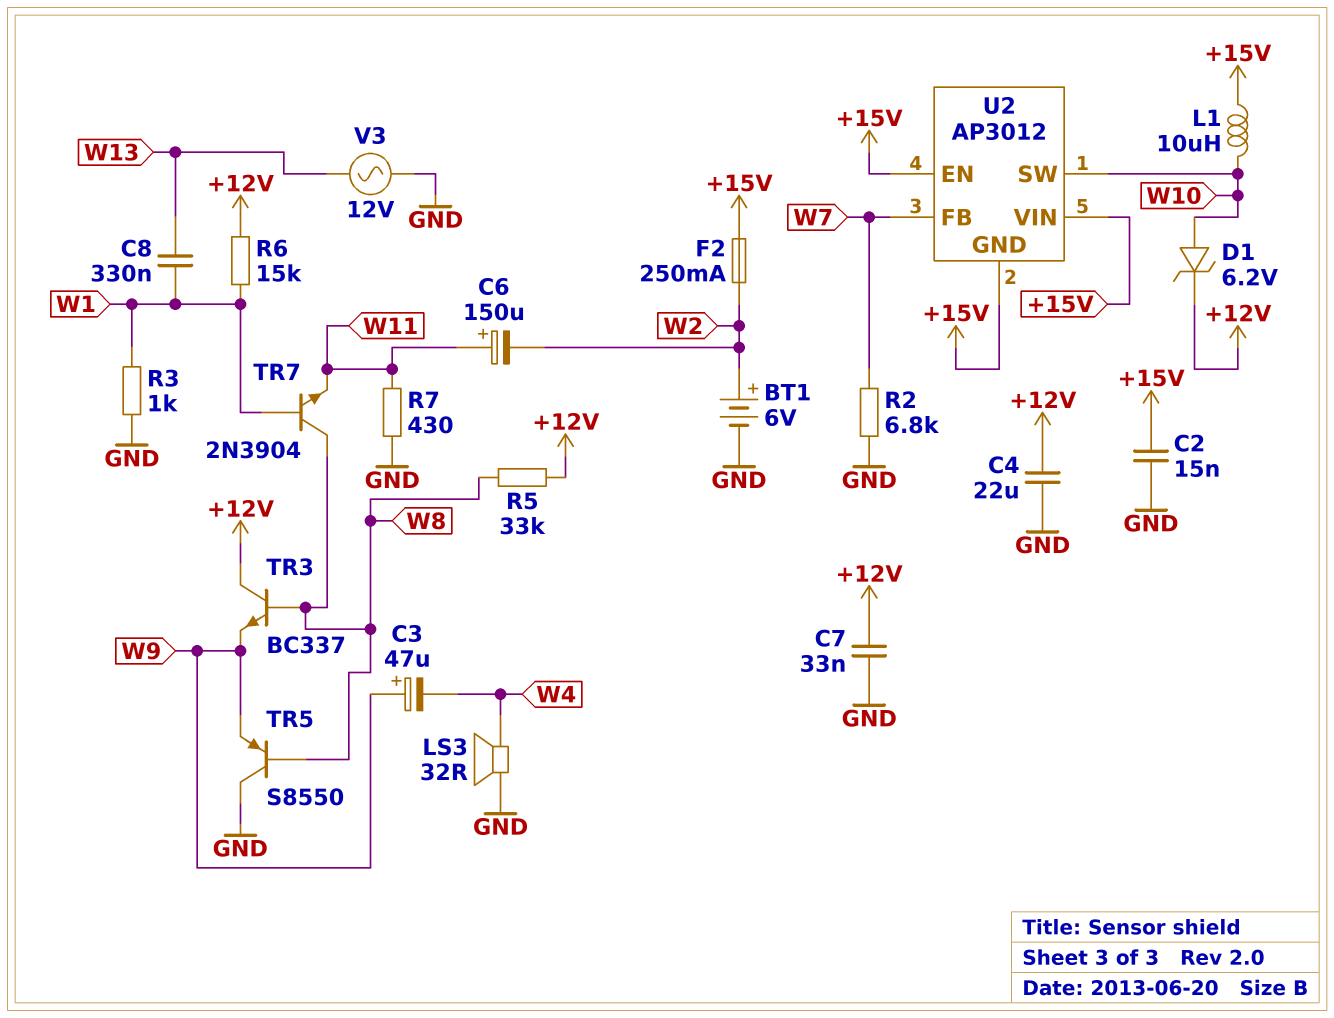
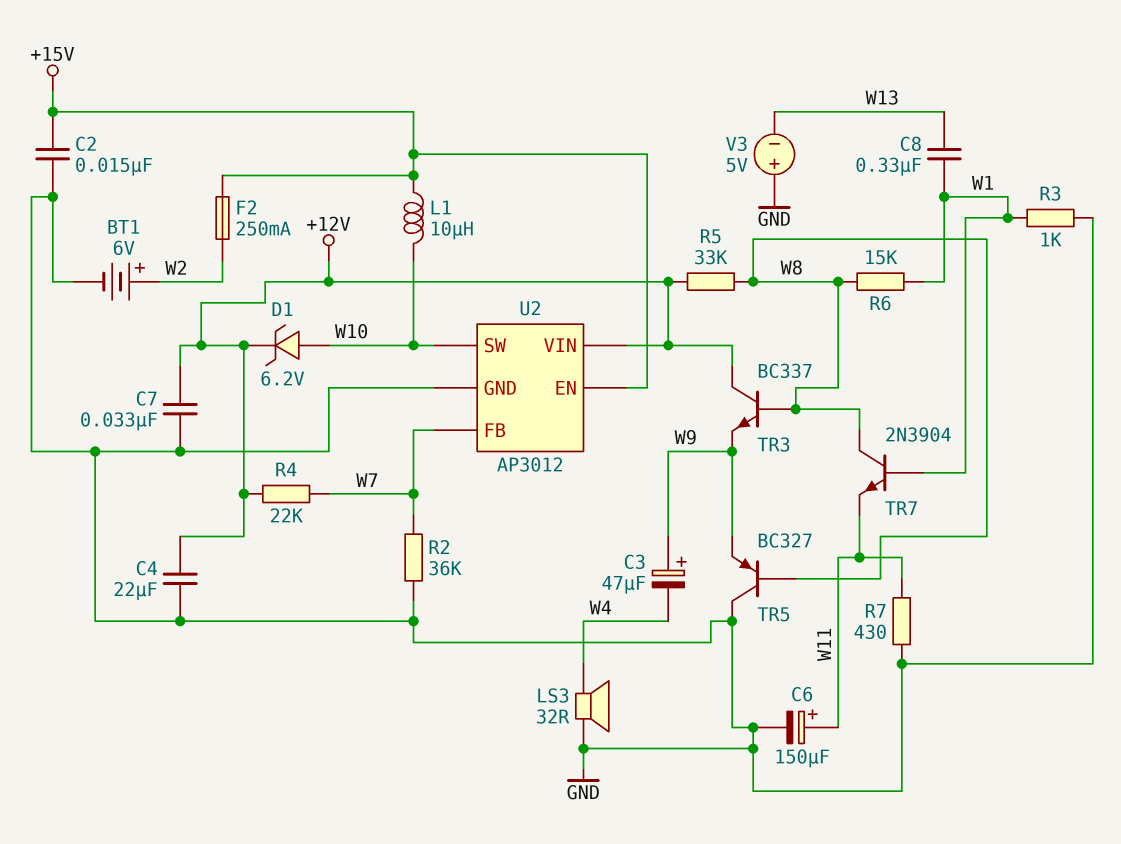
C6: 150uF (plus W11, minus W2) -> 150uF (plus W11, minus GND)
R2: 6.8k (GND, W7) -> 36k (GND, W7)
R4: none -> 22k (+12V, W7)
R6: 15k (+12V, W1) -> 15k (W1, W8)
TR5: PNP S8550 (B W8, C GND, E W9) -> PNP BC327 (B W8, C GND, E W9)
U2 pin GND: +15V -> GND
U2 pin VIN: +15V -> +12V
V3: AC 12V (GND, W13) -> 5V (plus GND, minus W13)

